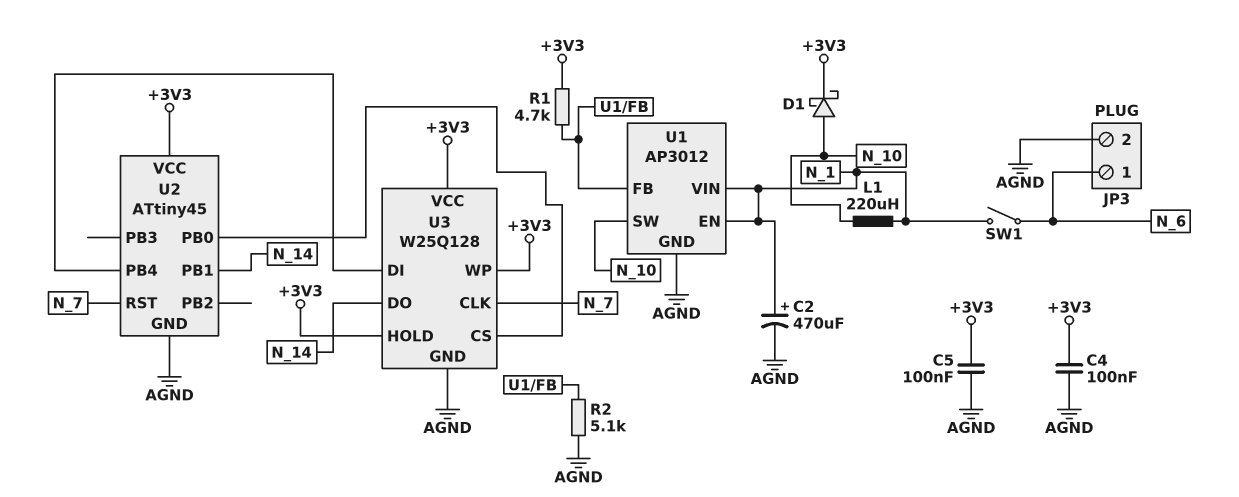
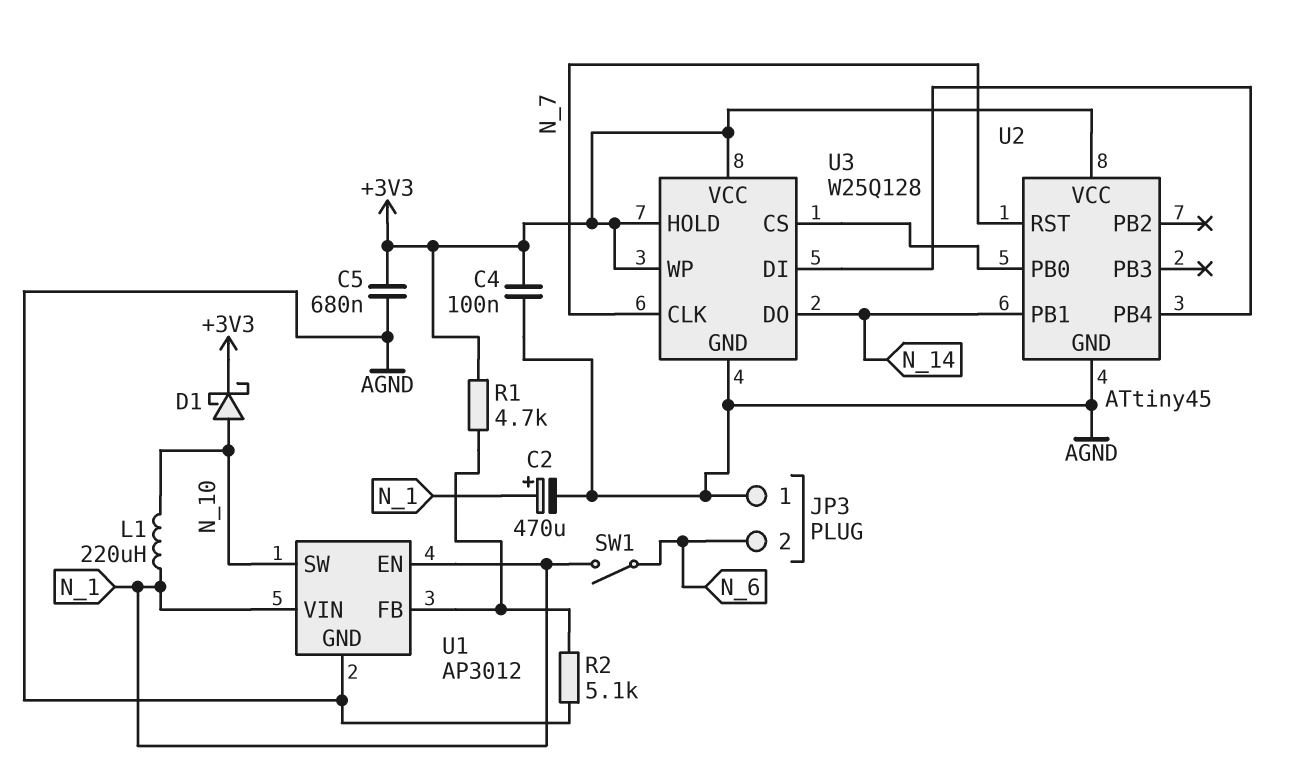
C5: 100nF (+3V3, AGND) -> 680nF (+3V3, AGND)
JP3 pin 1: N_6 -> AGND
JP3 pin 2: AGND -> N_6

